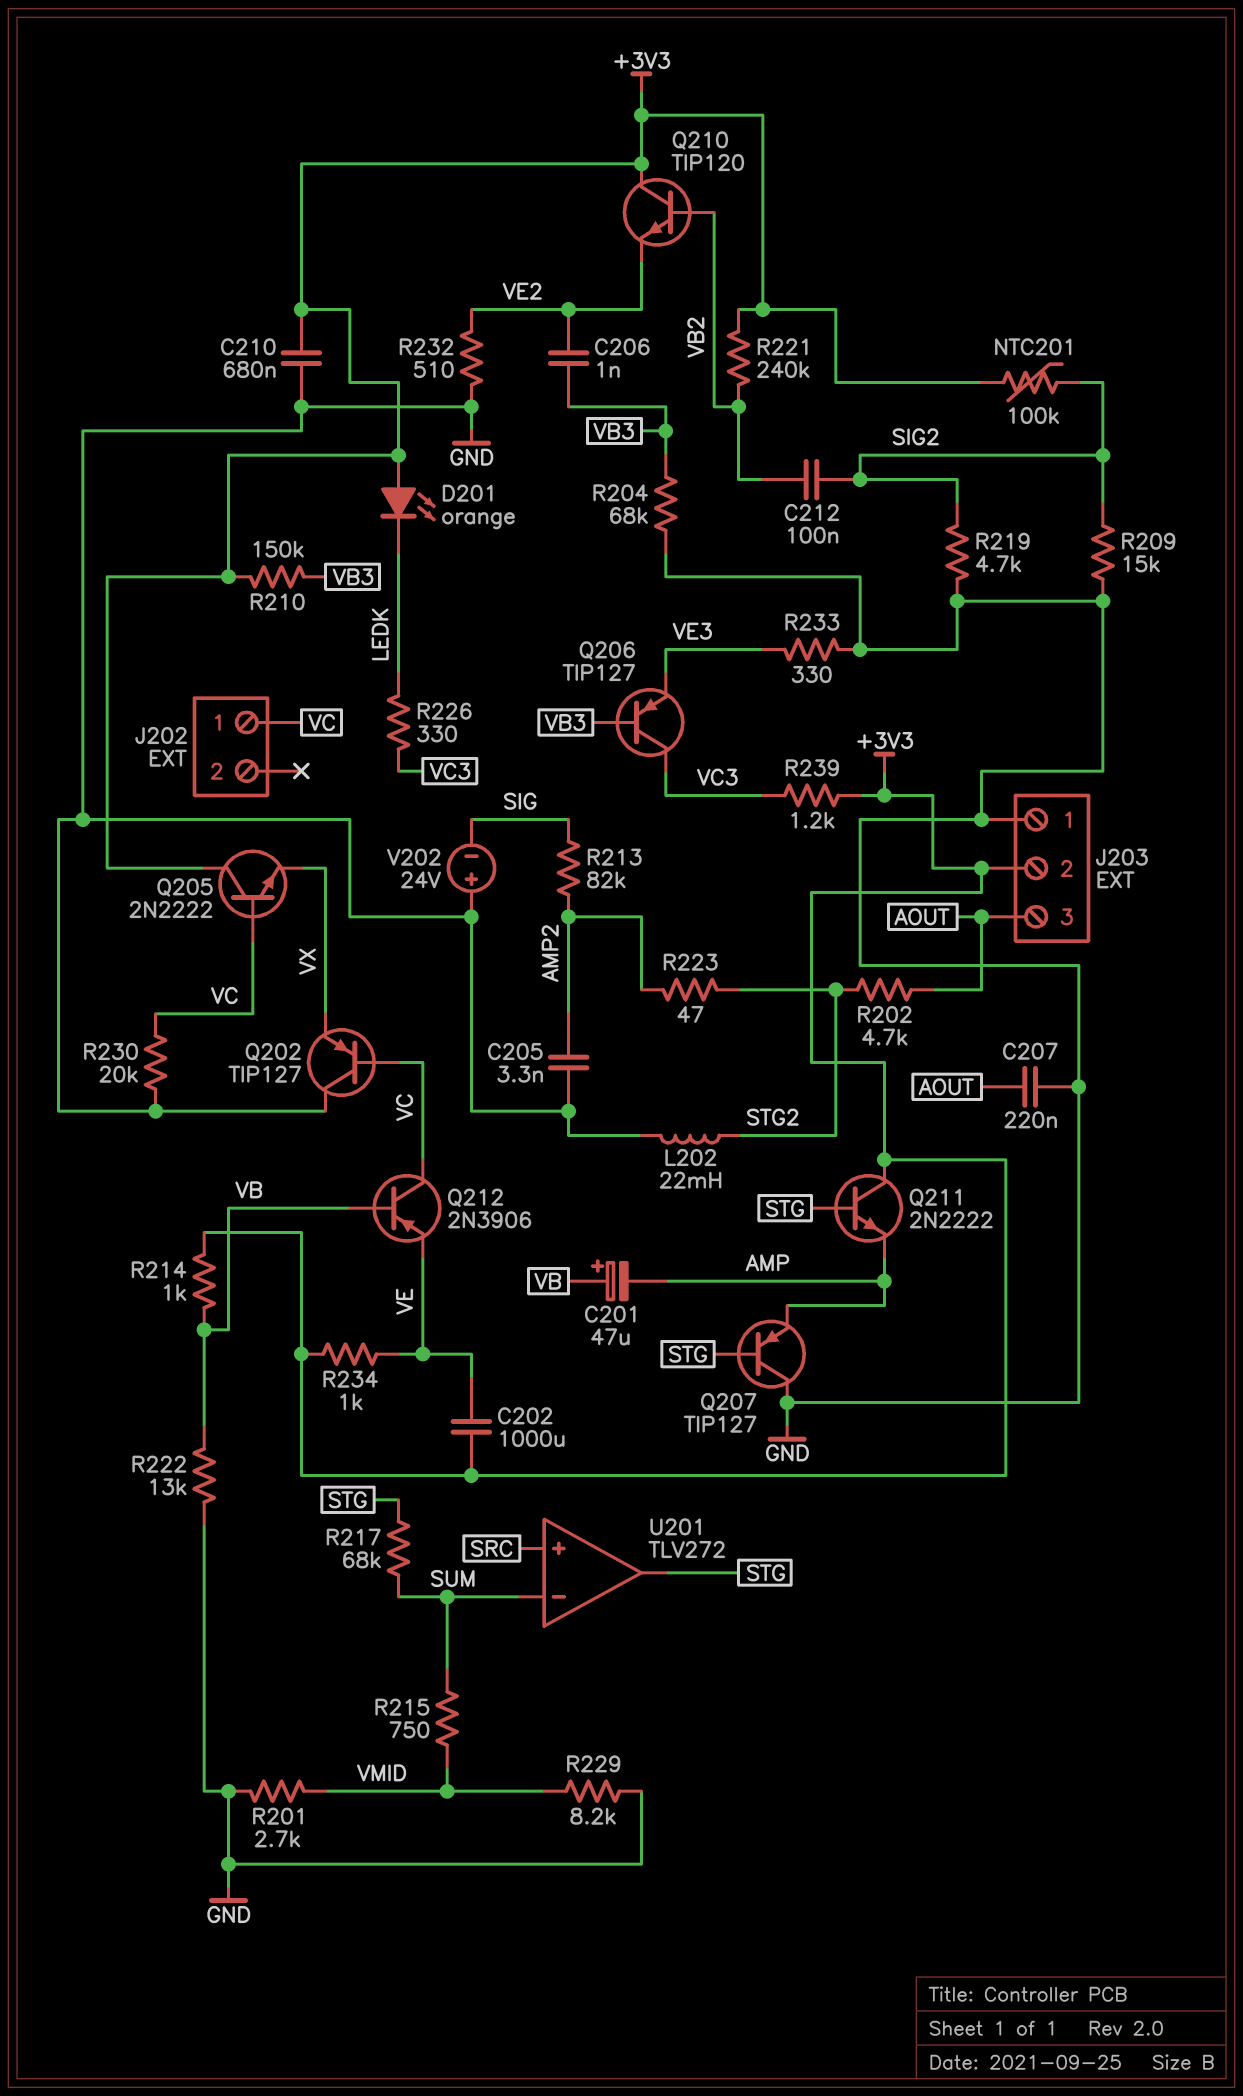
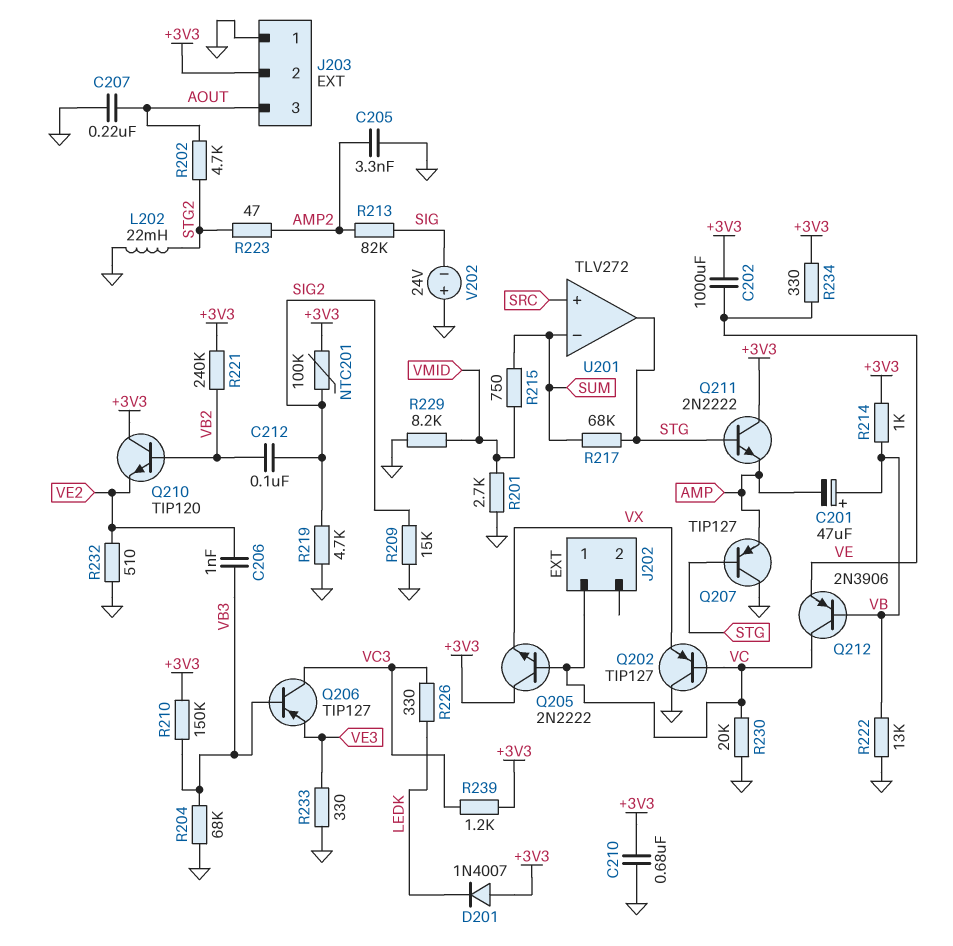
D201: LED orange (A +3V3, K LEDK) -> diode 1N4007 (A +3V3, K LEDK)
R234: 1k (+3V3, VE) -> 330 (+3V3, VE)

